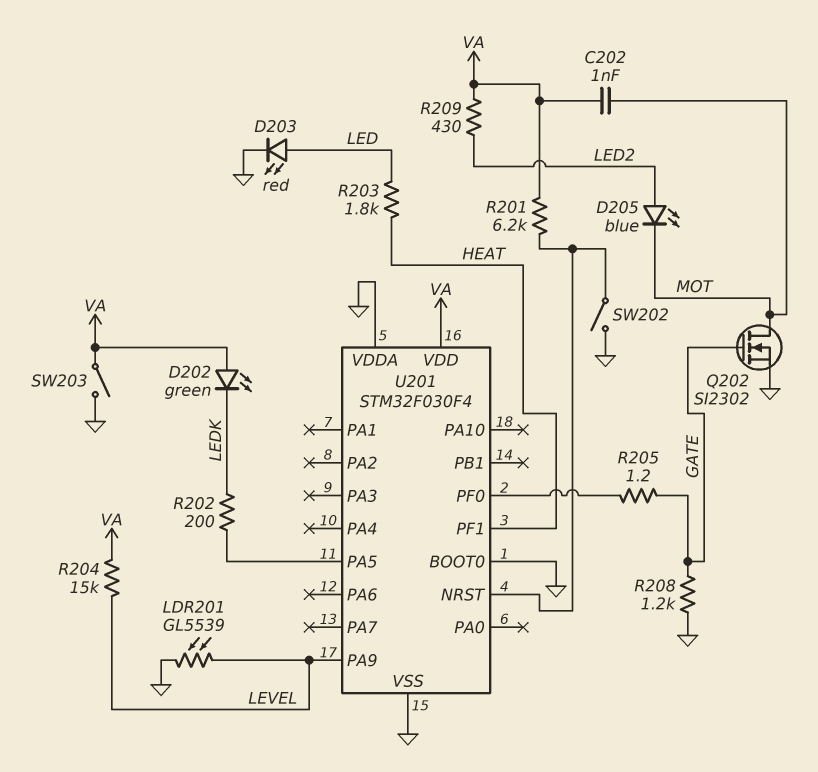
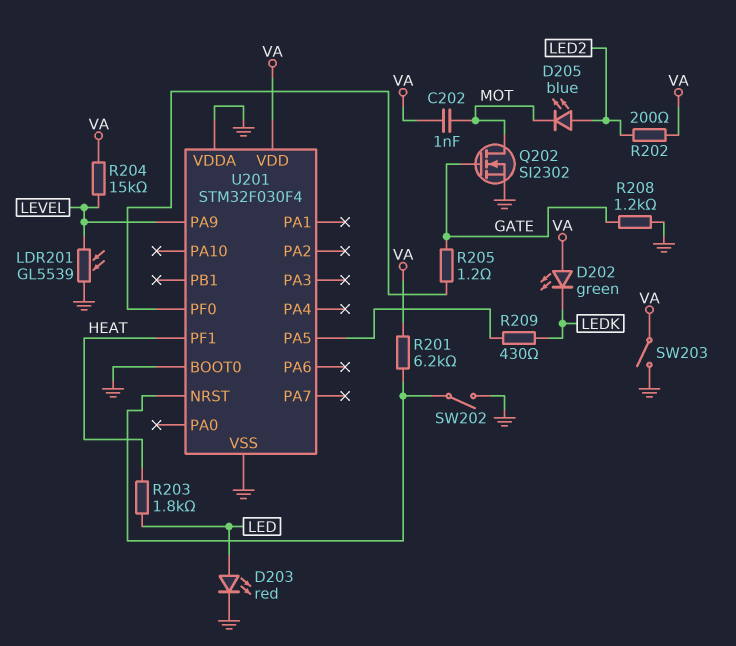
R202: 200 (LEDK, U201/PA5) -> 200 (LED2, VA)
R209: 430 (LED2, VA) -> 430 (LEDK, U201/PA5)

